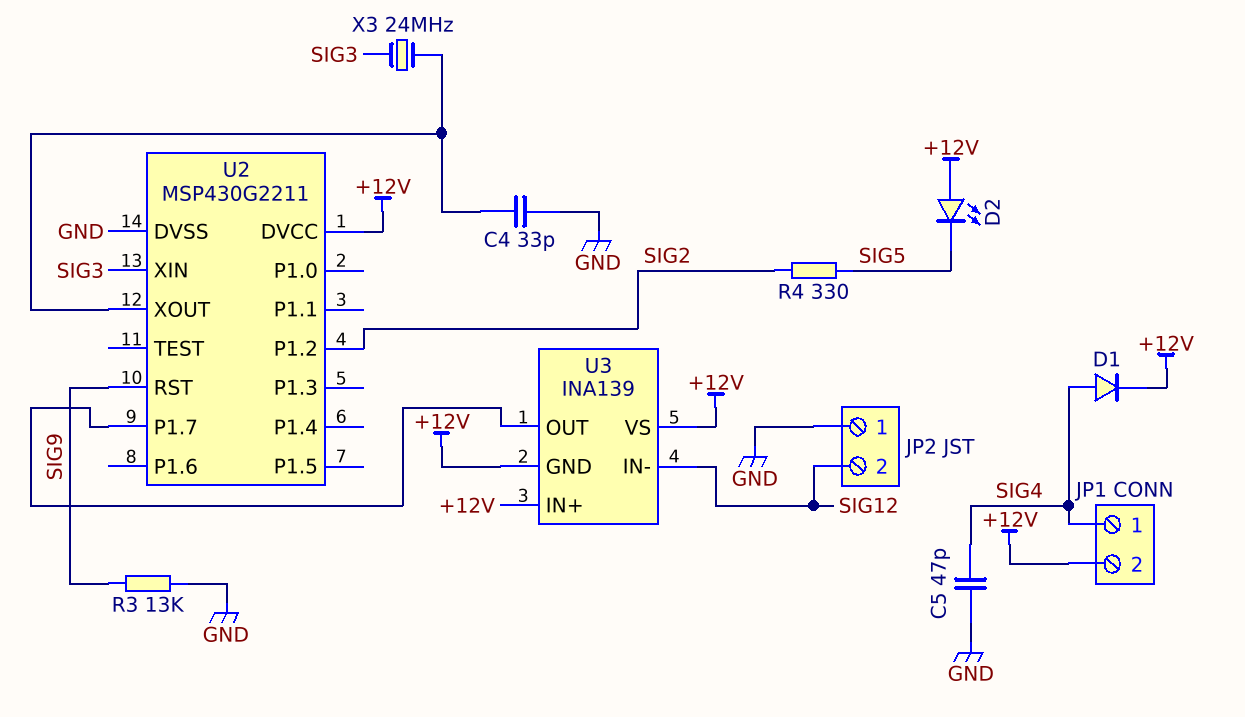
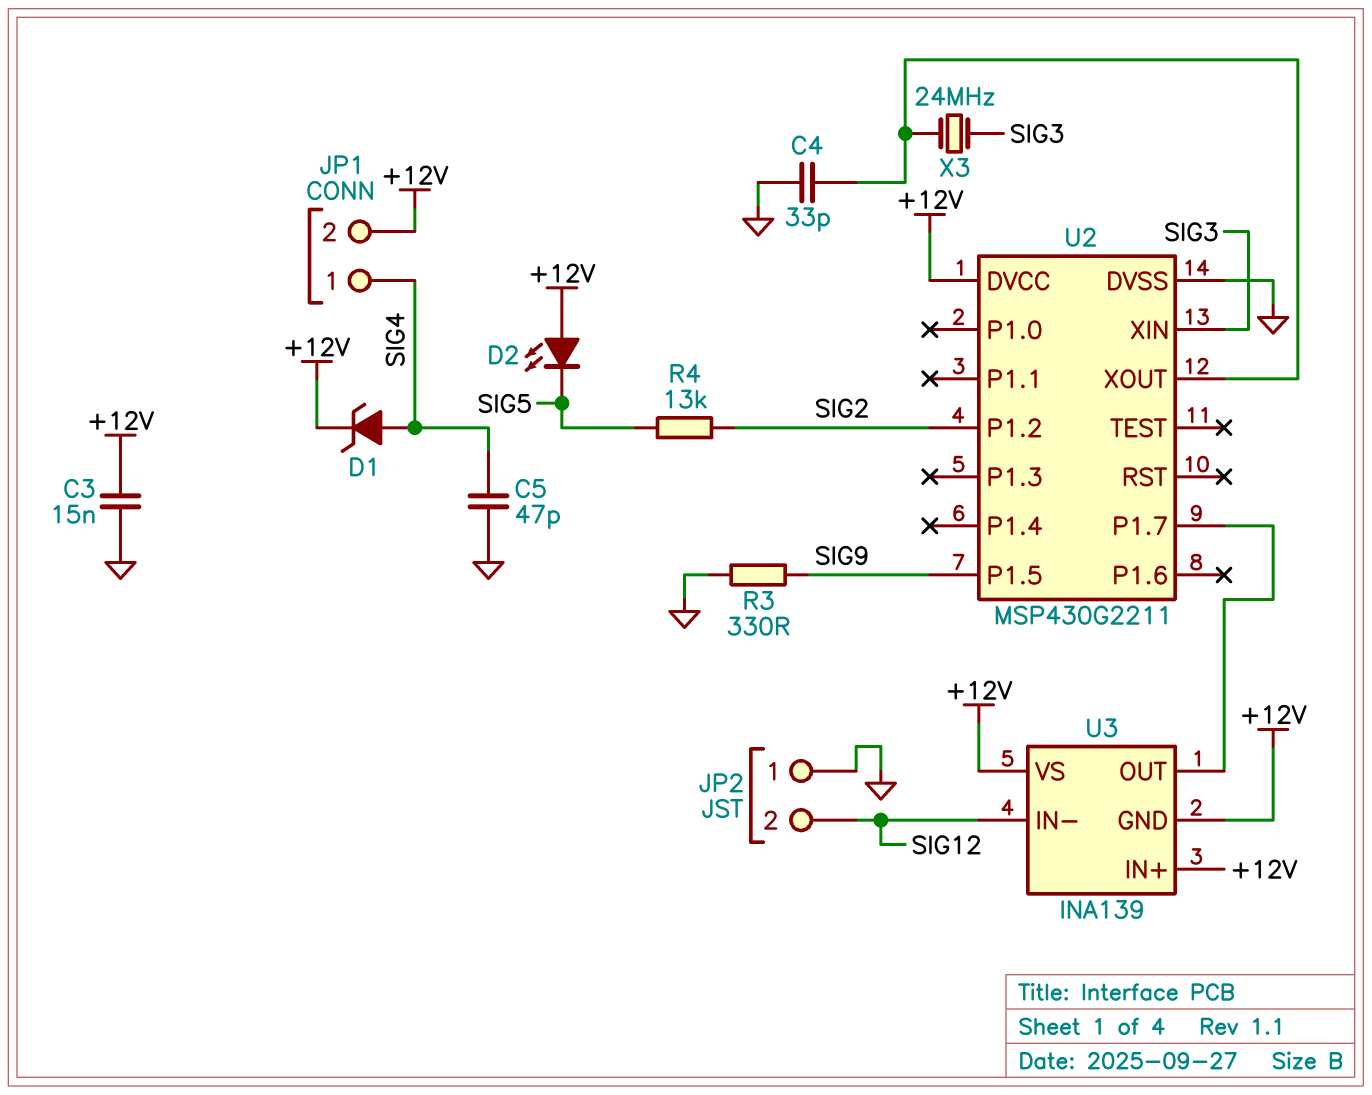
C3: none -> 15nF (+12V, GND)
D1: diode (A SIG4, K +12V) -> zener (A SIG4, K +12V)
R3: 13k (GND, SIG9) -> 330 (GND, SIG9)
R4: 330 (SIG2, SIG5) -> 13k (SIG2, SIG5)
U2 pin P1.5: none -> SIG9
U2 pin RST: SIG9 -> none

